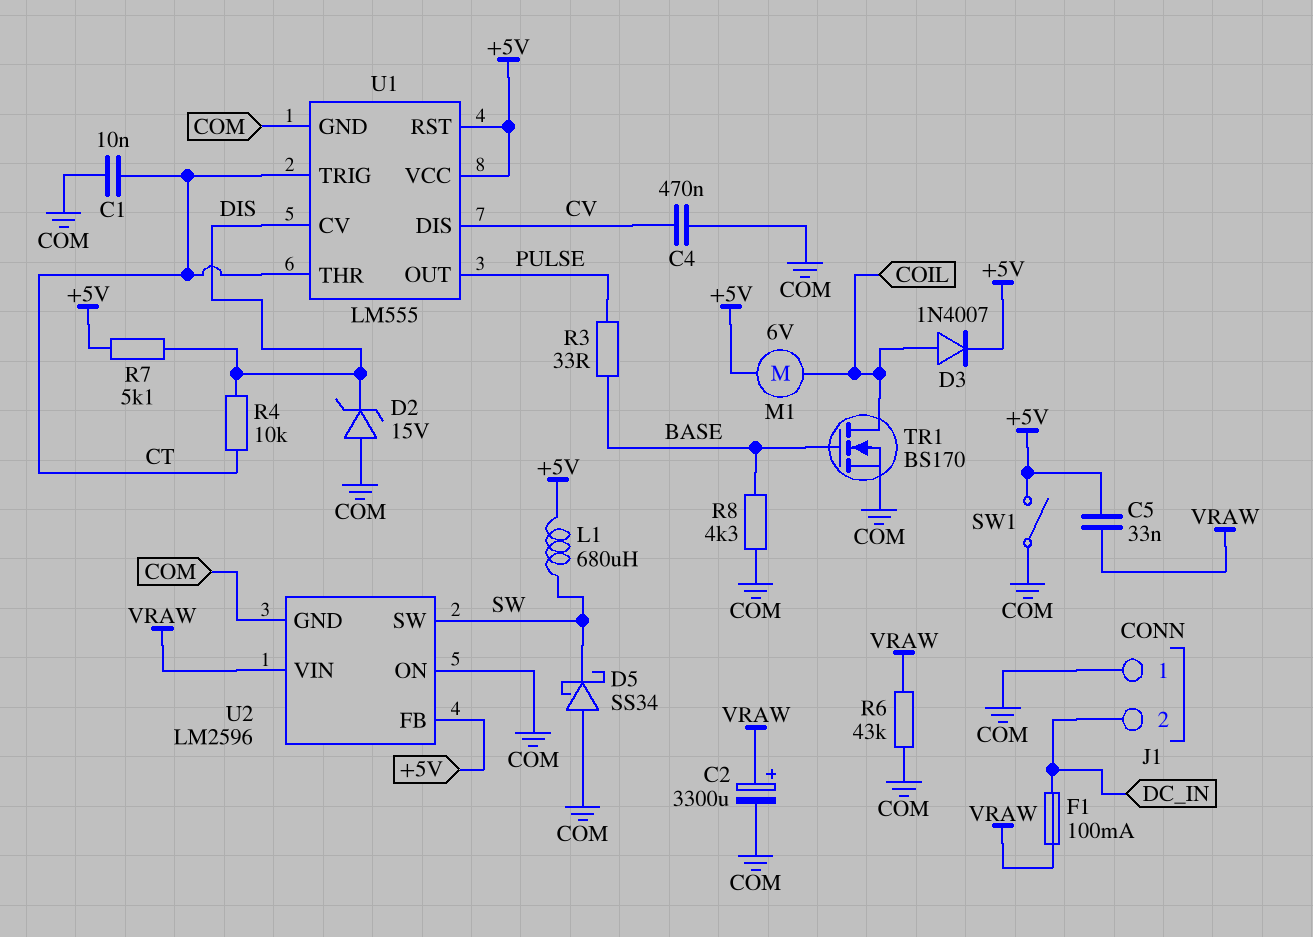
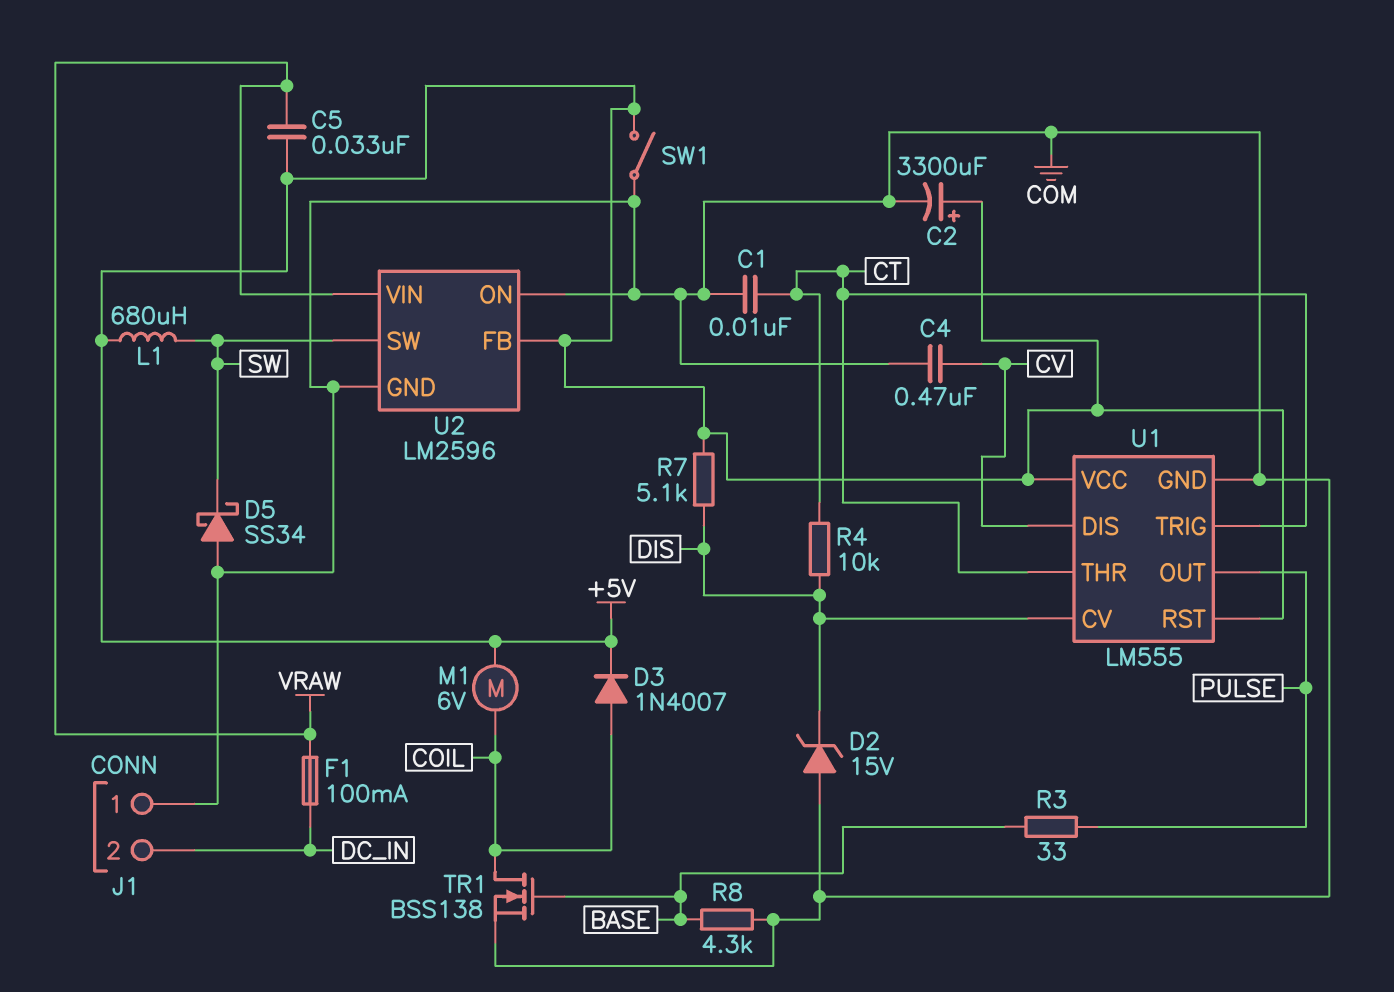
C2: 3300uF (plus VRAW, minus COM) -> 3300uF (plus +5V, minus COM)
R6: 43k (COM, VRAW) -> none
TR1: NMOS BS170 (G BASE, D COIL, S COM) -> NMOS BSS138 (G BASE, D COIL, S COM)

